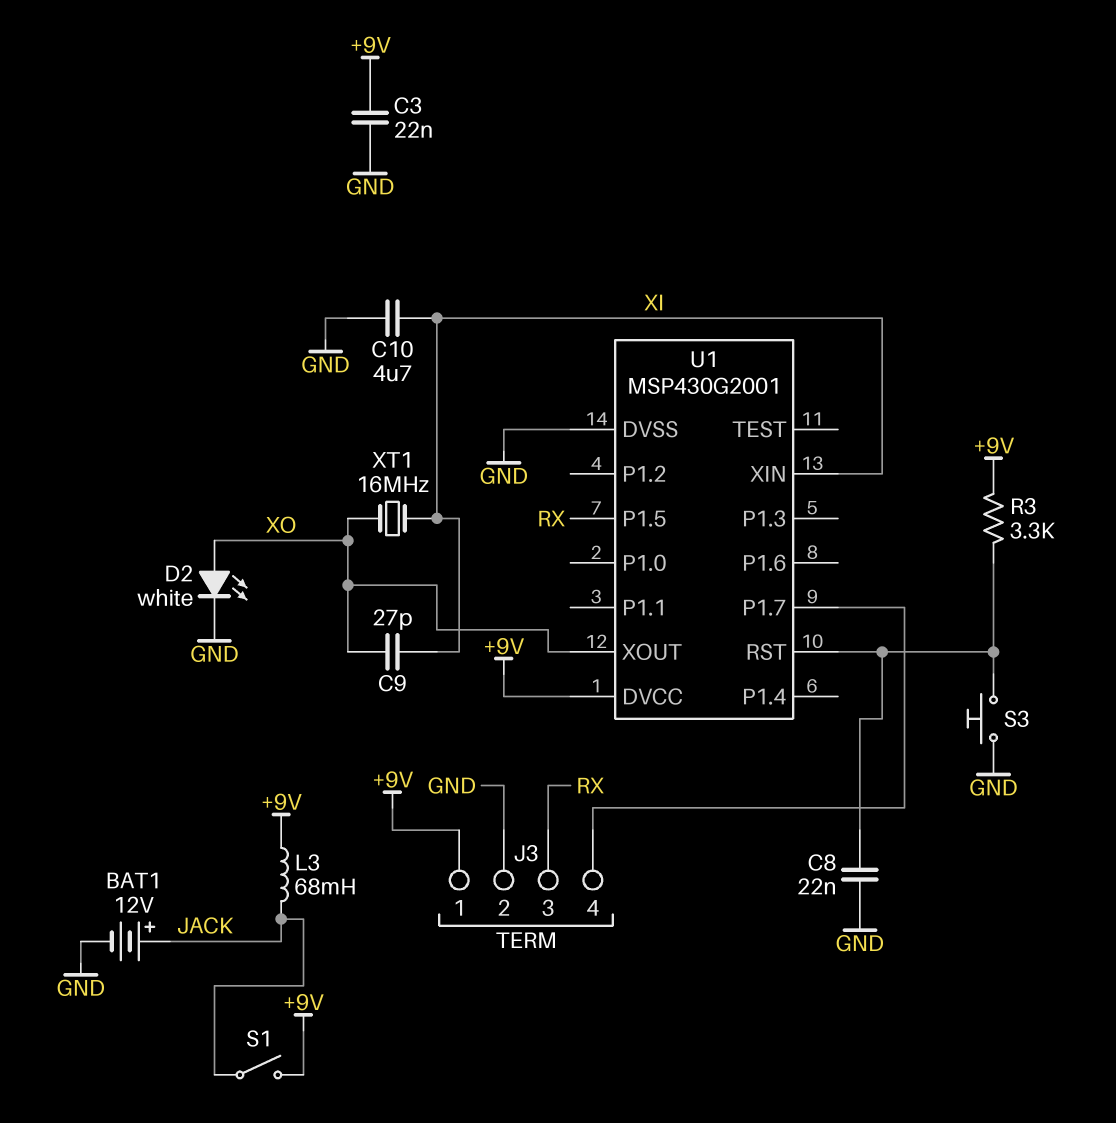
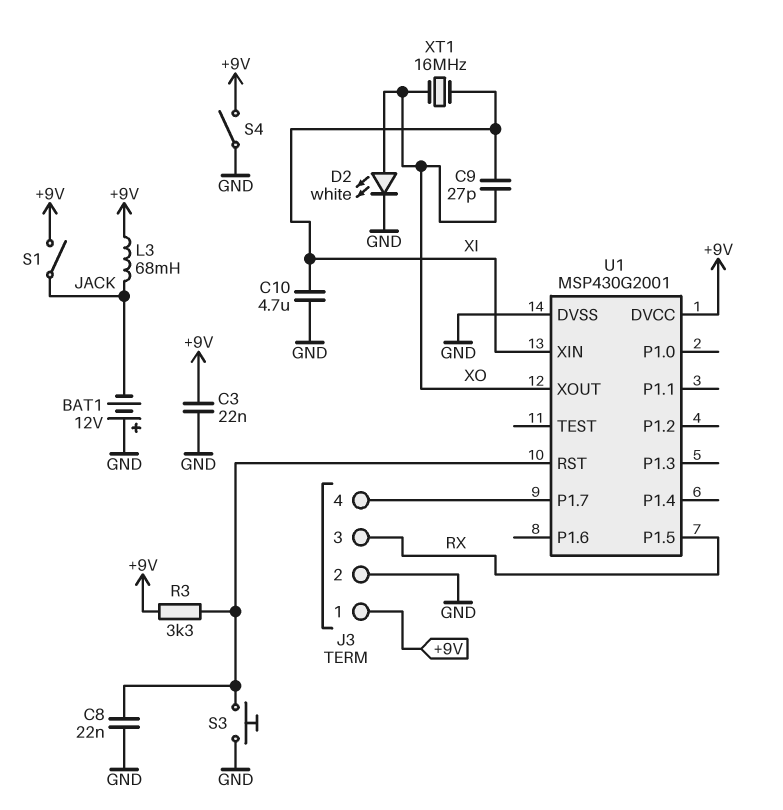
BAT1: 12V (plus JACK, minus GND) -> 12V (plus GND, minus JACK)
S4: none -> switch (+9V, GND)

